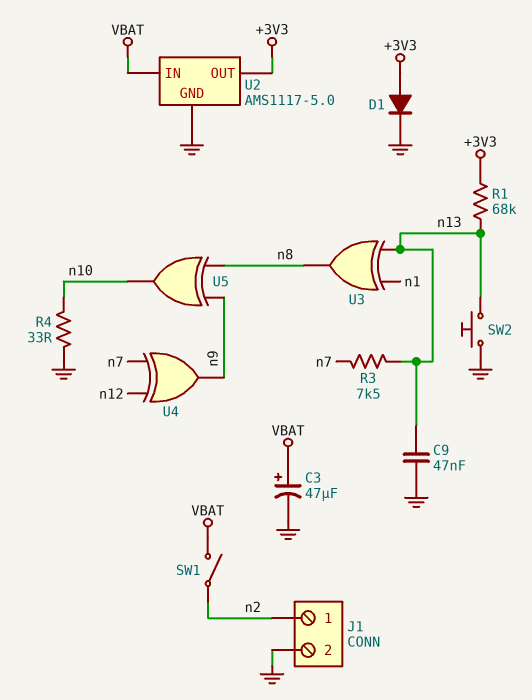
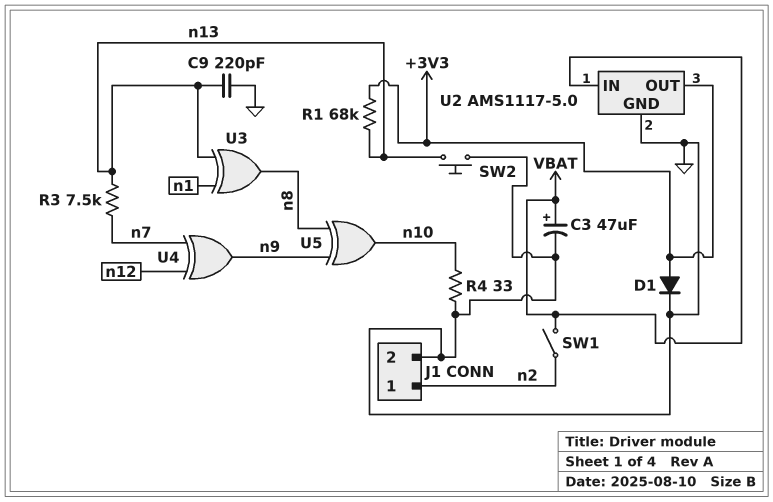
C9: 47nF (GND, n13) -> 220pF (GND, n13)

